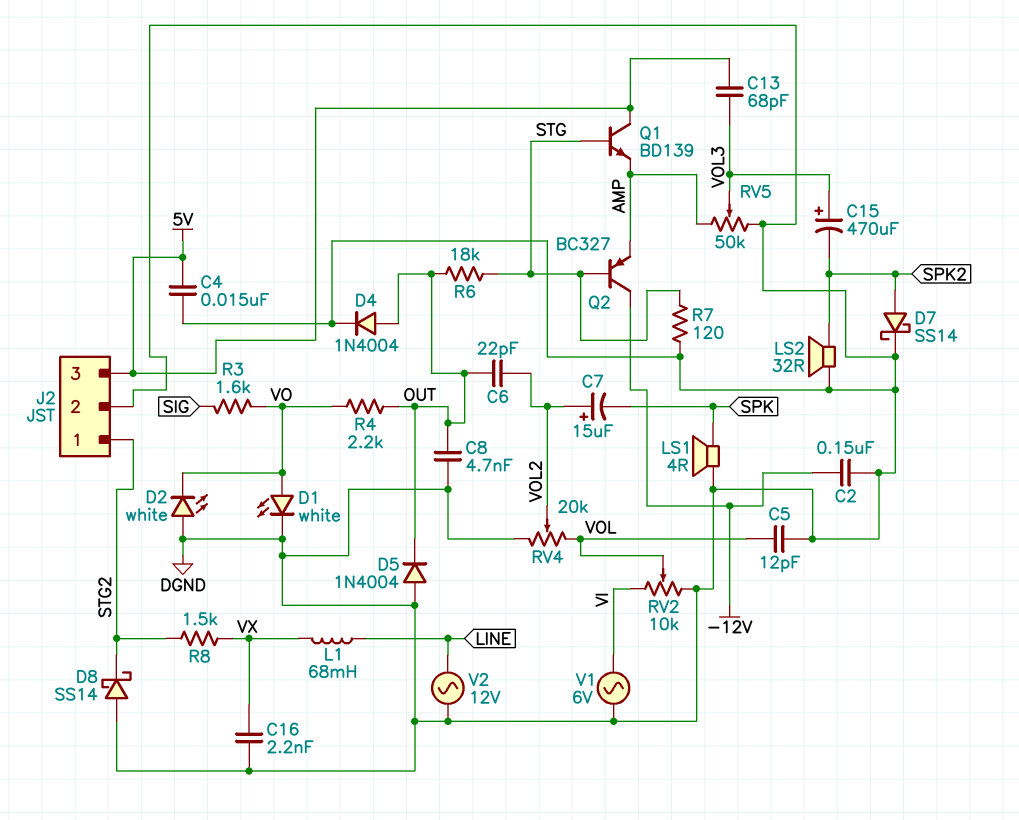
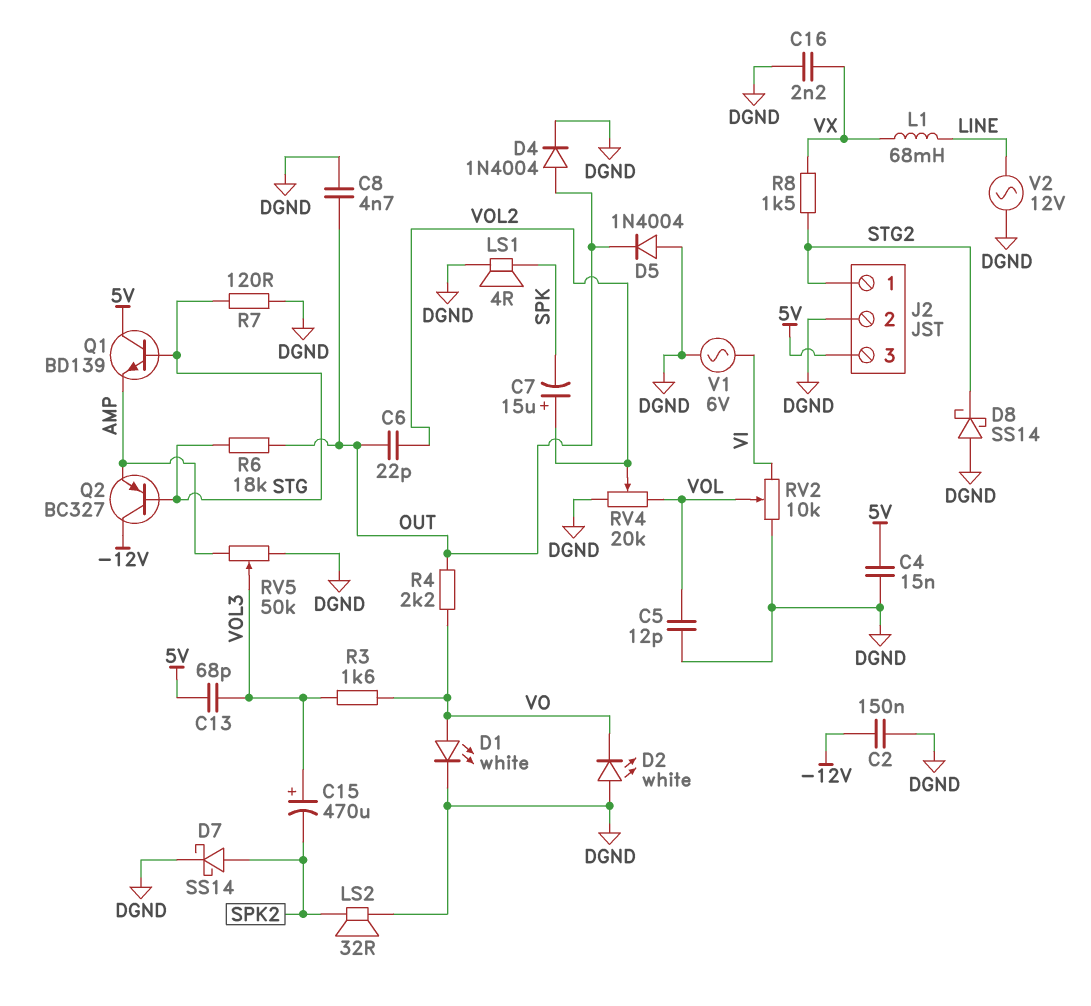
R3: 1.6k (SIG, VO) -> 1.6k (VO, VOL3)

